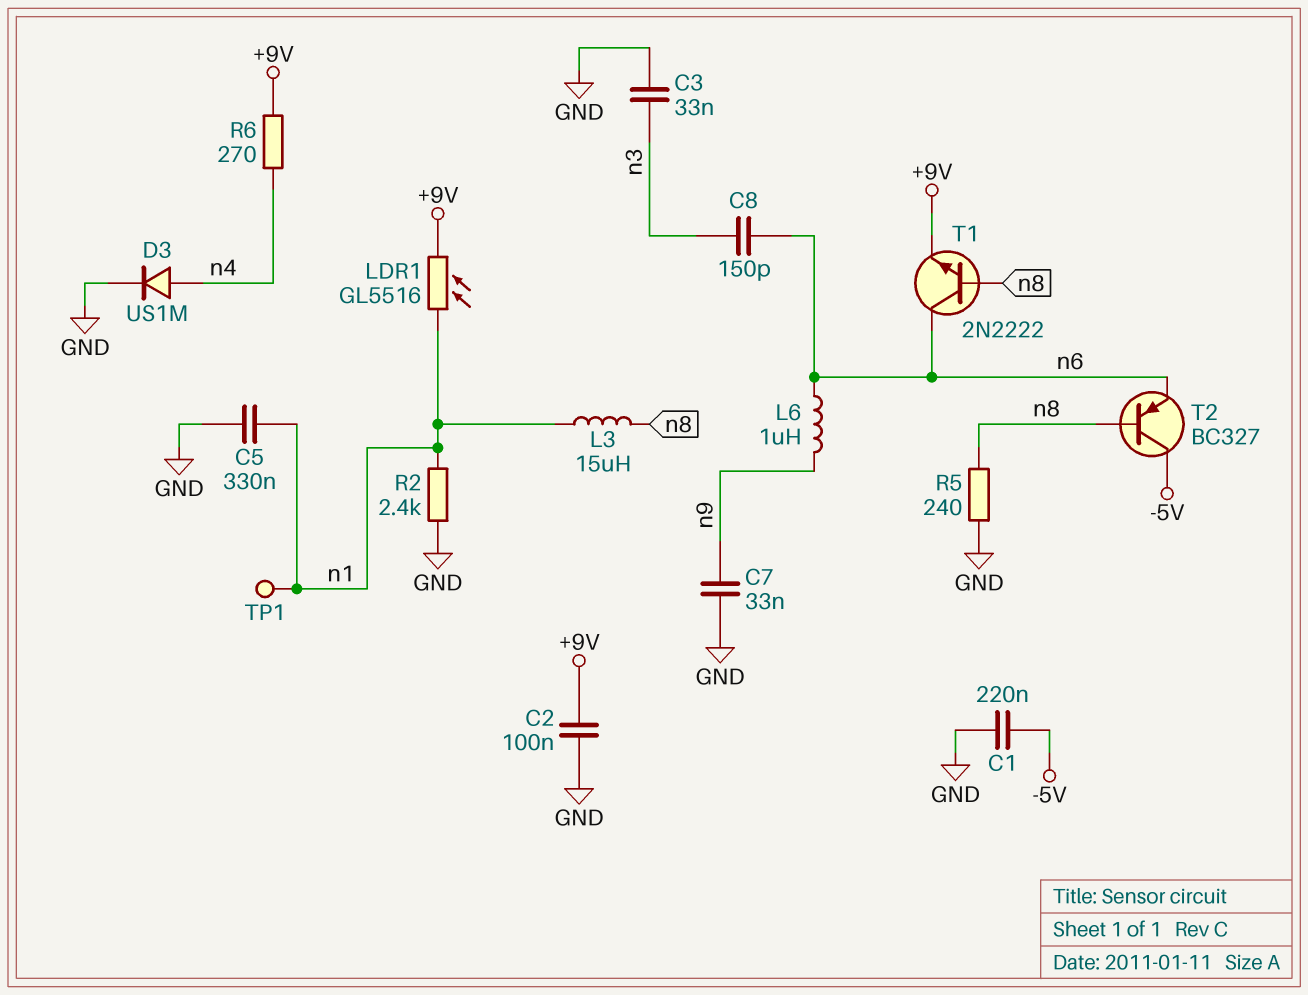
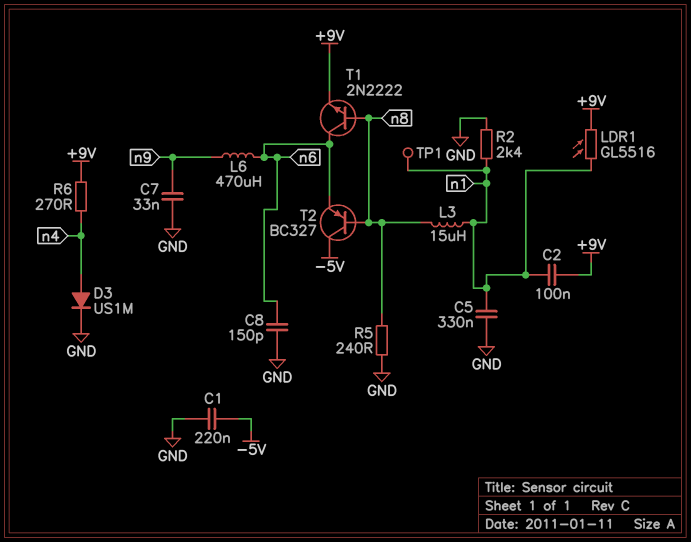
C2: 100nF (+9V, GND) -> 100nF (+9V, n1)
C3: 33nF (GND, n3) -> none
C8: 150pF (n3, n6) -> 150pF (GND, n6)
L6: 1uH (n6, n9) -> 470uH (n6, n9)

